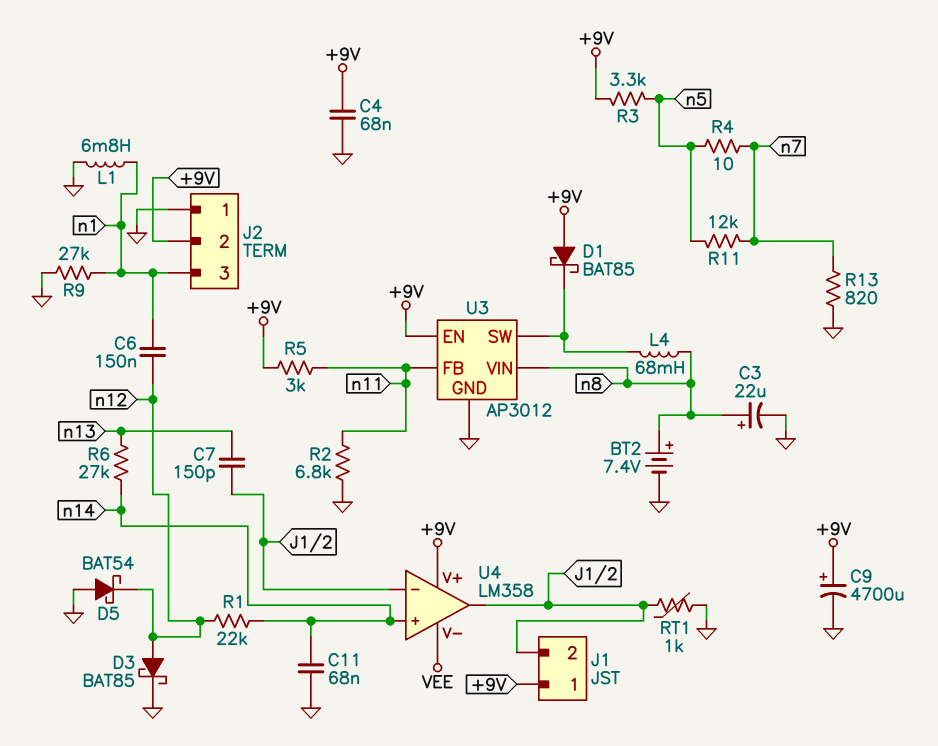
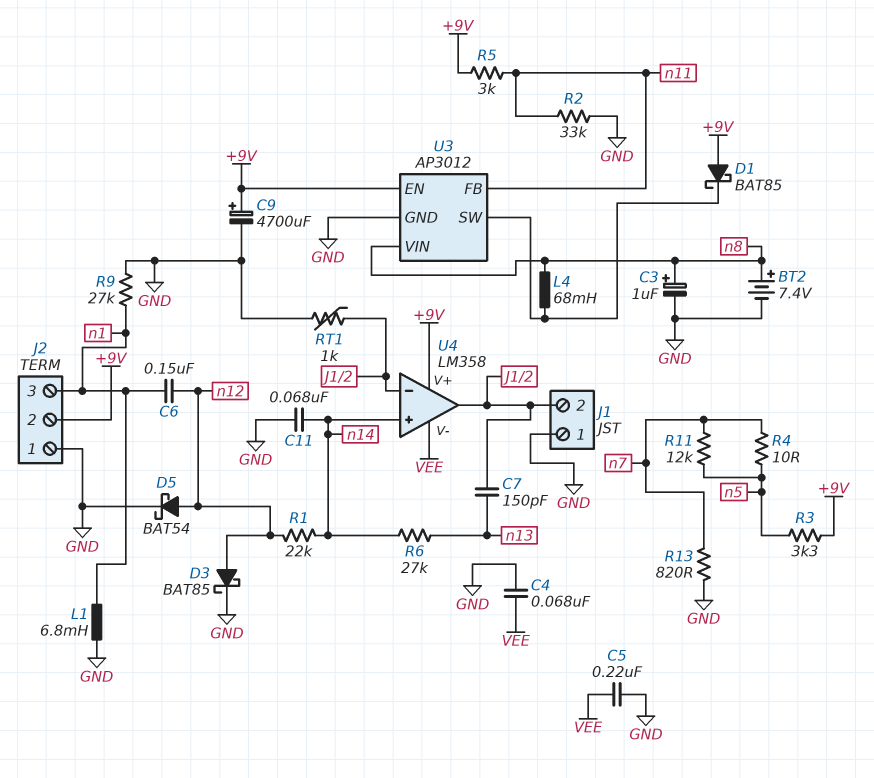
C3: 22uF (plus n8, minus GND) -> 1uF (plus n8, minus GND)
C4: 68nF (+9V, GND) -> 68nF (GND, VEE)
C5: none -> 220nF (GND, VEE)
D5: schottky BAT54 (A GND, K n12) -> schottky BAT54 (A n12, K GND)
J1 pin 1: +9V -> GND
R2: 6.8k (GND, n11) -> 33k (GND, n11)

